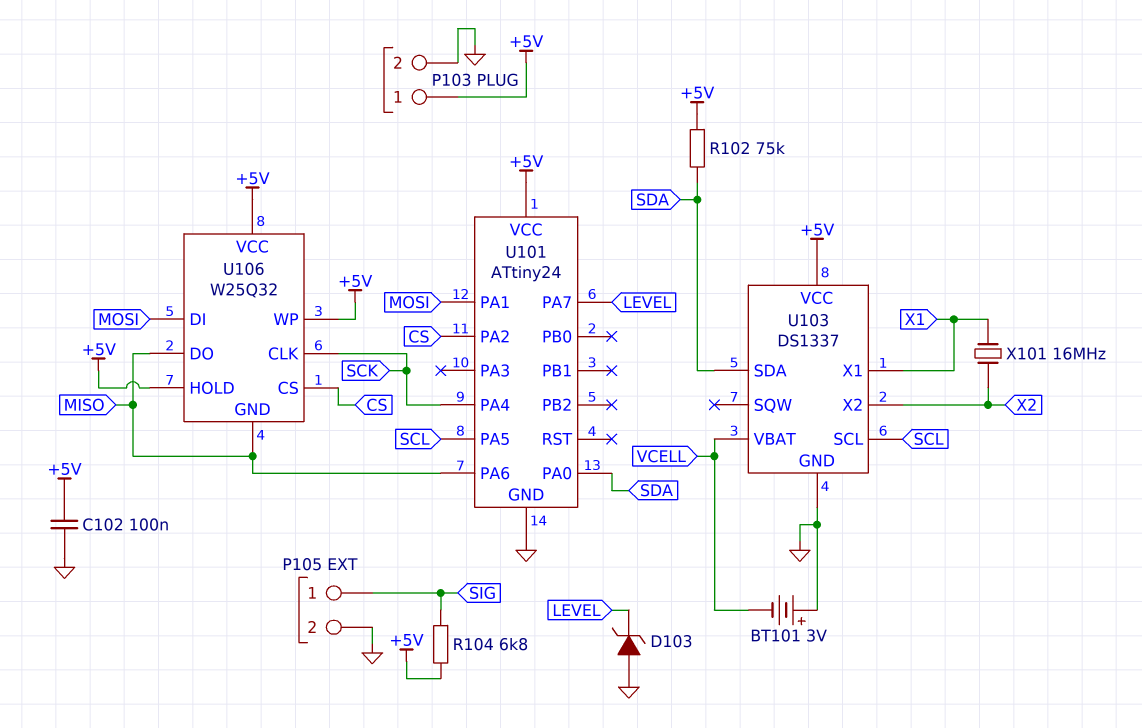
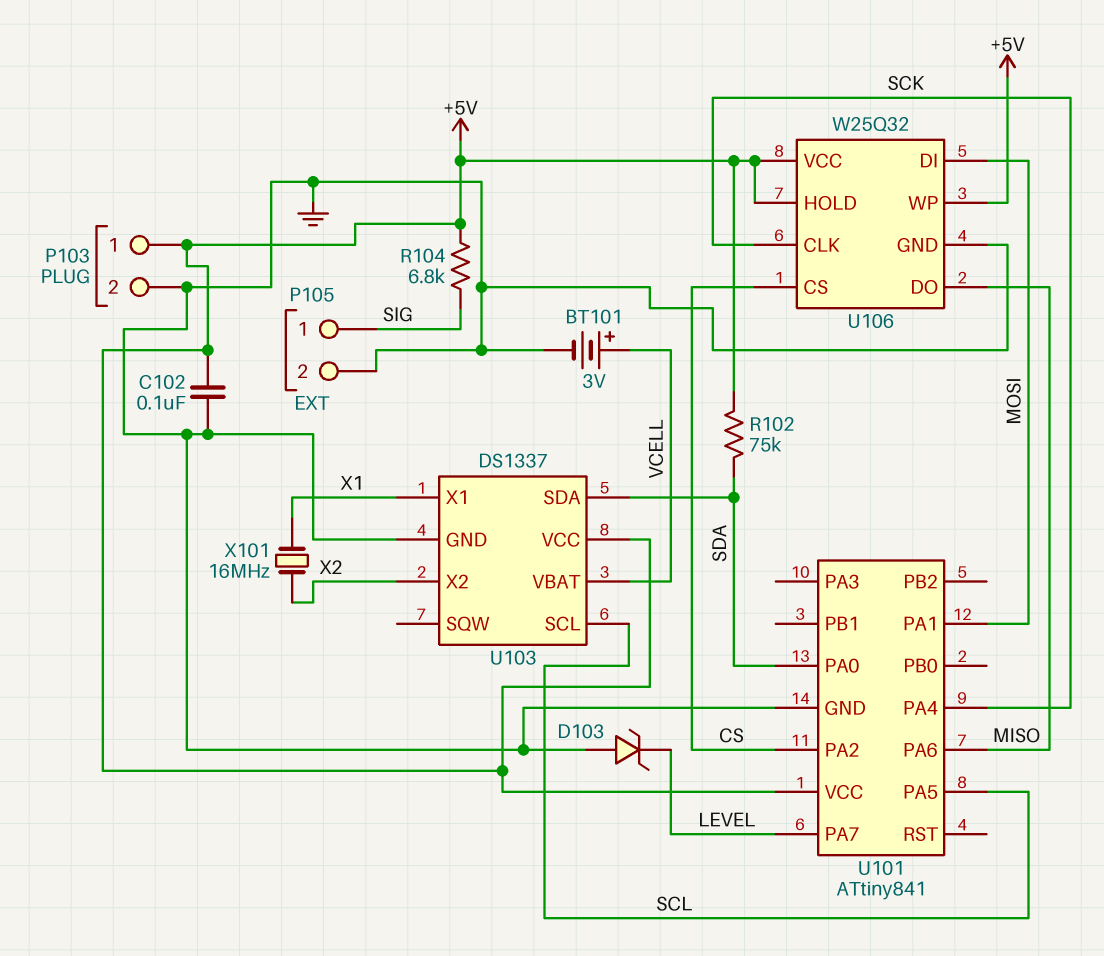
BT101: 3V (plus GND, minus VCELL) -> 3V (plus VCELL, minus GND)
U101: ATtiny24 -> ATtiny841
U106 pin GND: MISO -> GND

